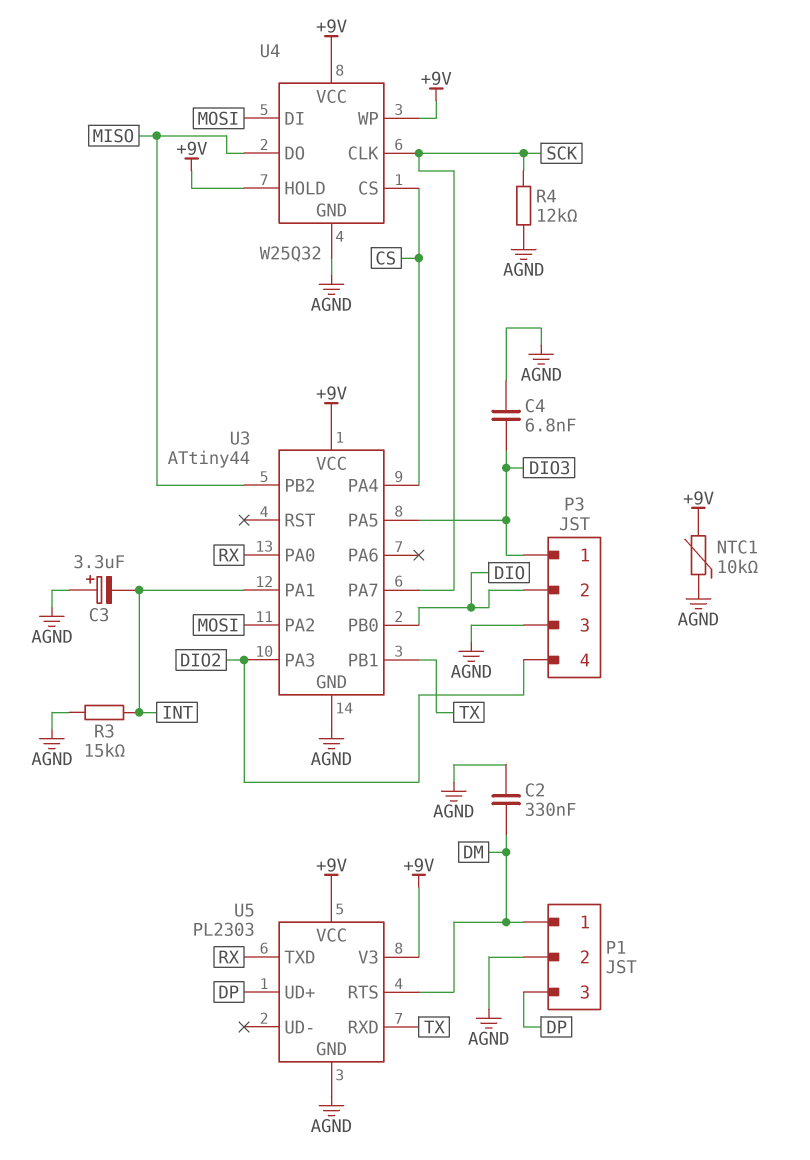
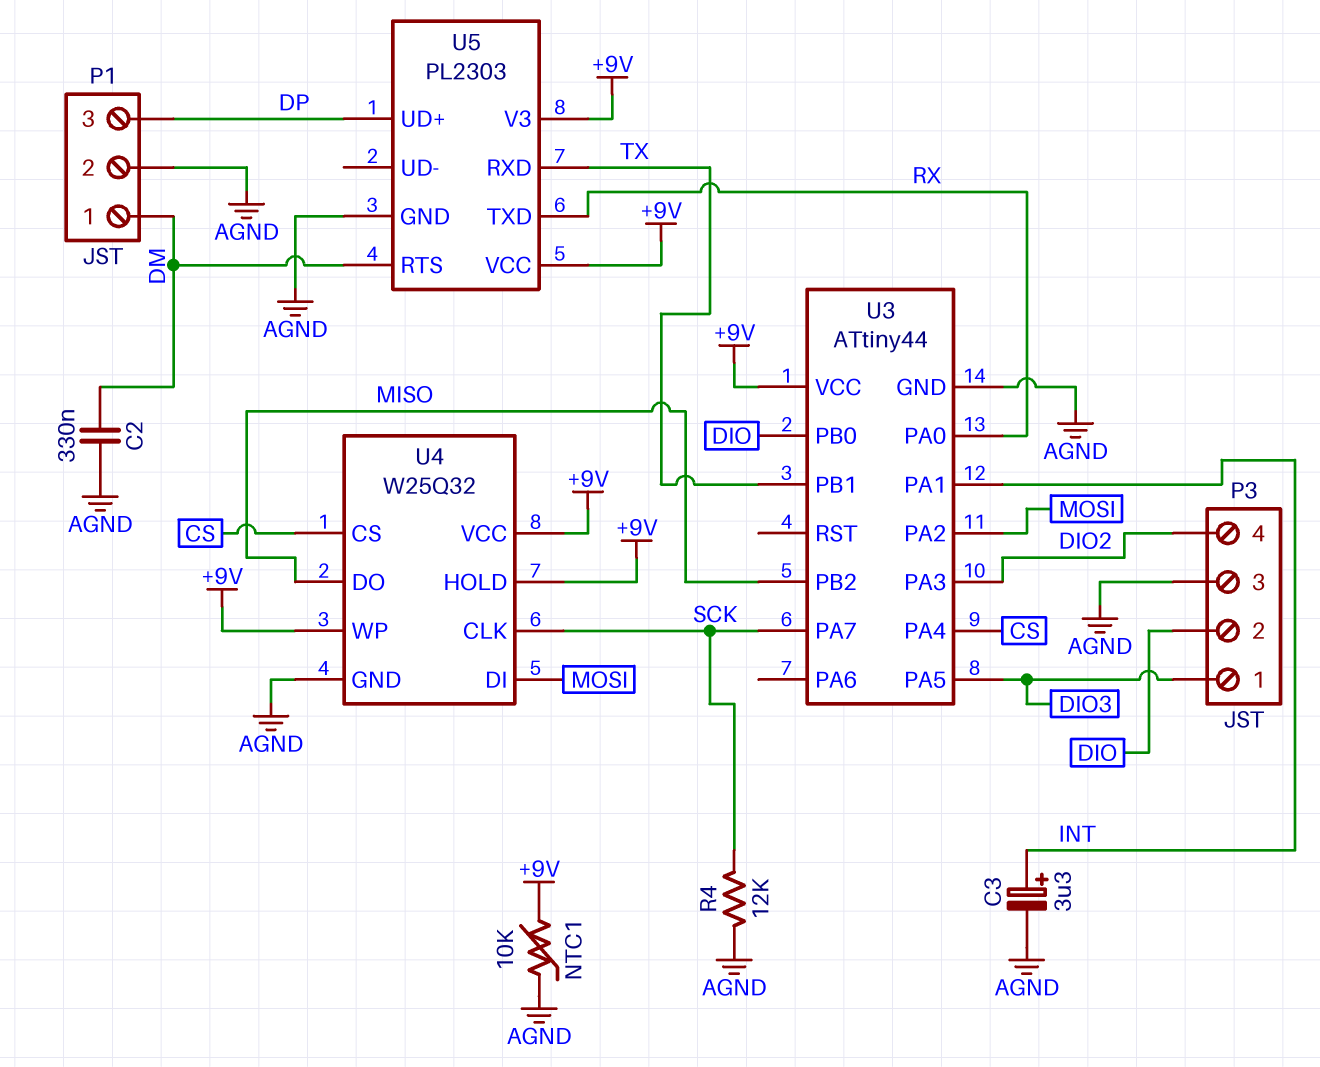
C3: 3.3uF (plus AGND, minus INT) -> 3.3uF (plus INT, minus AGND)
C4: 6.8nF (AGND, DIO3) -> none
R3: 15k (AGND, INT) -> none

